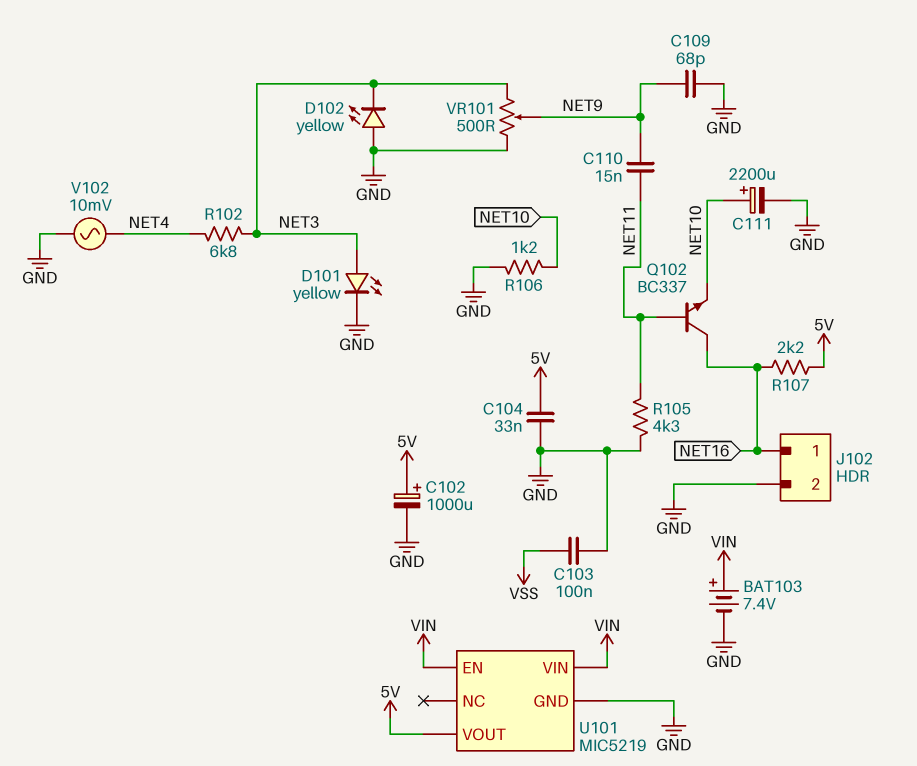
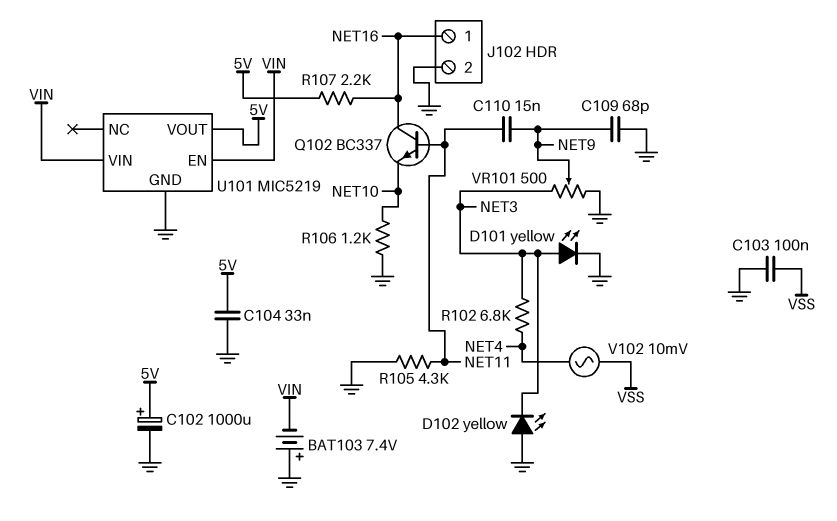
BAT103: 7.4V (plus VIN, minus GND) -> 7.4V (plus GND, minus VIN)
C111: 2200uF (plus NET10, minus GND) -> none
V102: AC 10mV (GND, NET4) -> AC 10mV (NET4, VSS)

